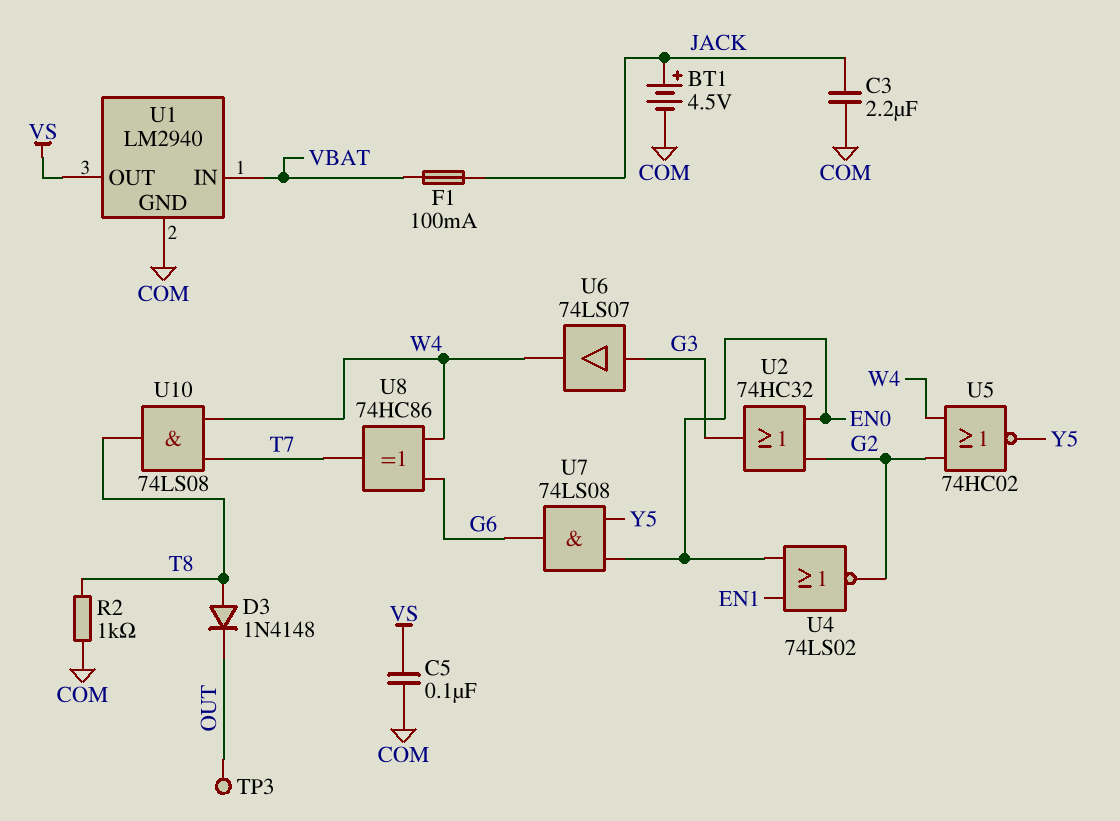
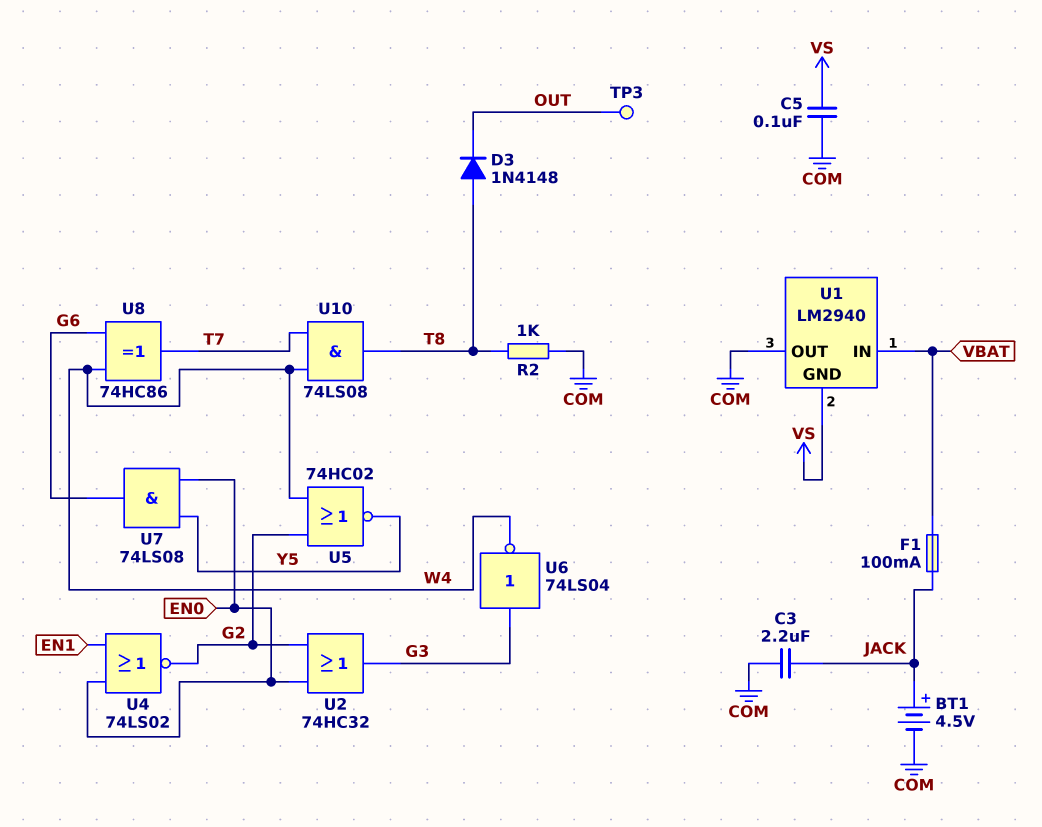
U1 pin GND: COM -> VS
U1 pin OUT: VS -> COM
U6: buffer 74LS07 (in G3, out W4) -> NOT 74LS04 (in G3, out W4)

